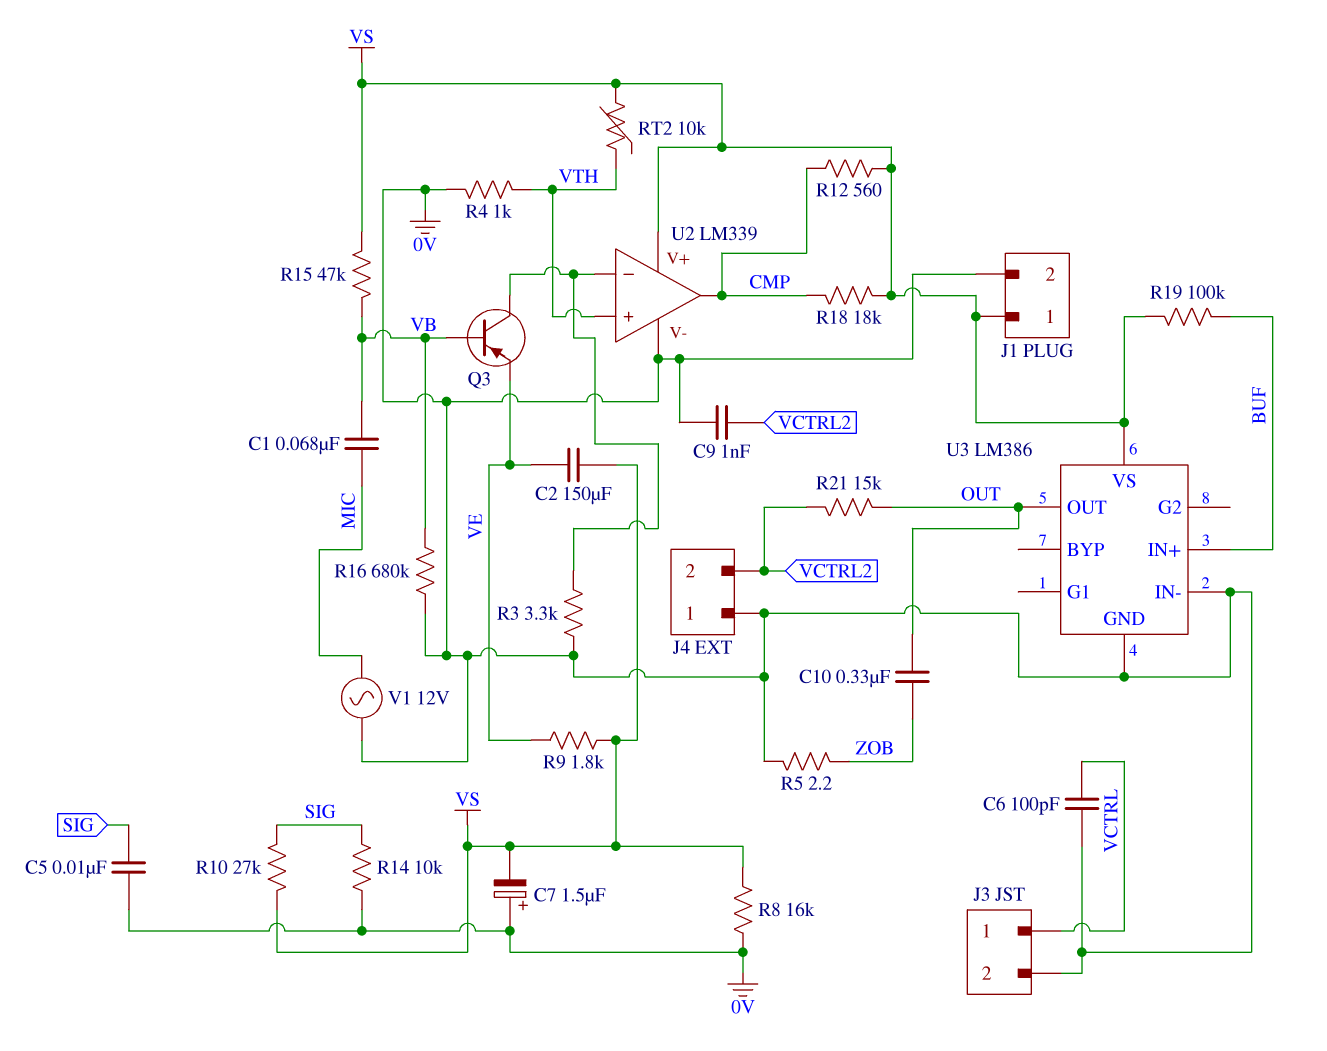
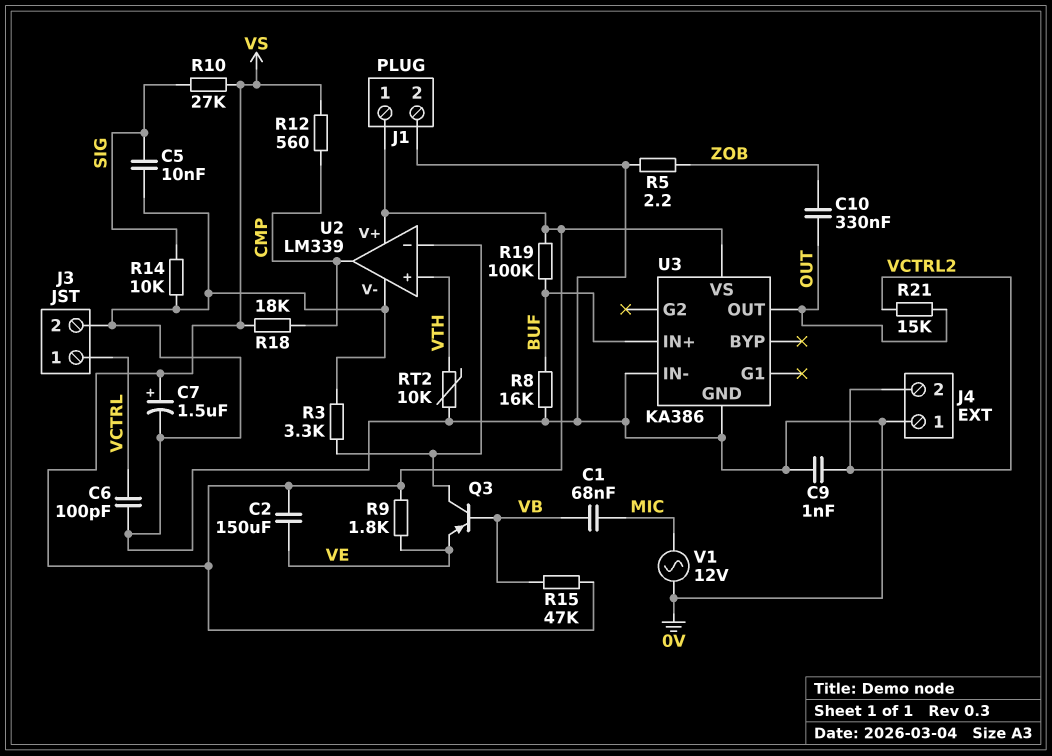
C7: 1.5uF (plus 0V, minus VS) -> 1.5uF (plus VS, minus 0V)
R4: 1k (0V, VTH) -> none
R8: 16k (0V, VS) -> 16k (0V, BUF)
R16: 680k (0V, VB) -> none
RT2: 10k (VS, VTH) -> 10k (0V, VTH)
U3: LM386 -> KA386

